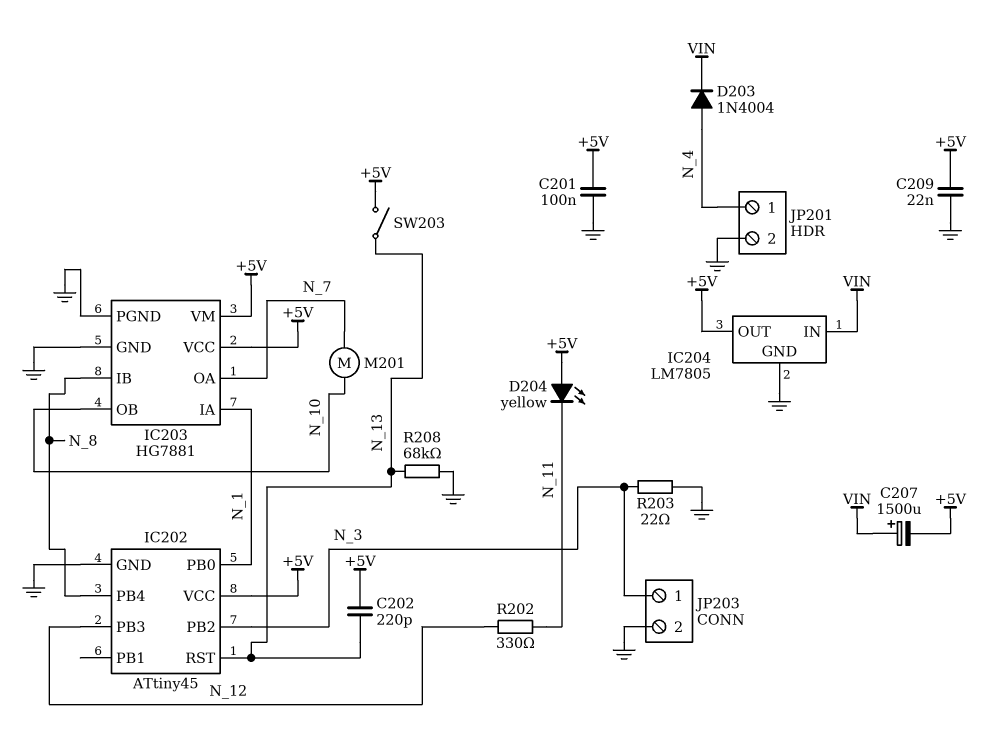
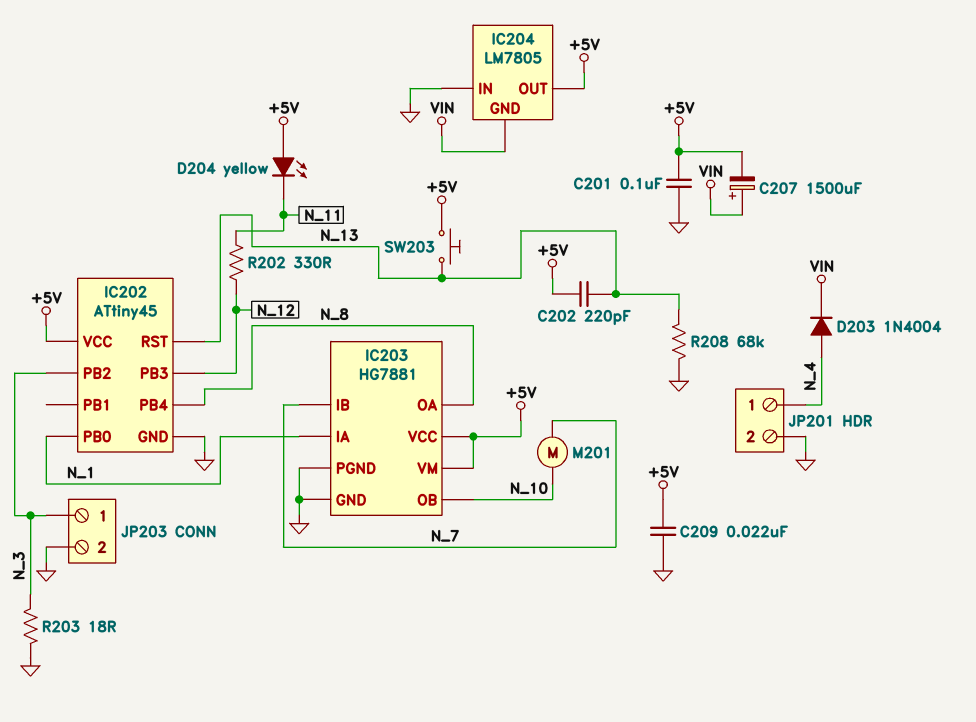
IC203 pin IB: N_8 -> N_7
IC203 pin OA: N_7 -> N_8
IC204 pin GND: GND -> VIN
IC204 pin IN: VIN -> GND
R203: 22 (GND, N_3) -> 18 (GND, N_3)
SW203: switch (+5V, N_13) -> button (+5V, N_13)

